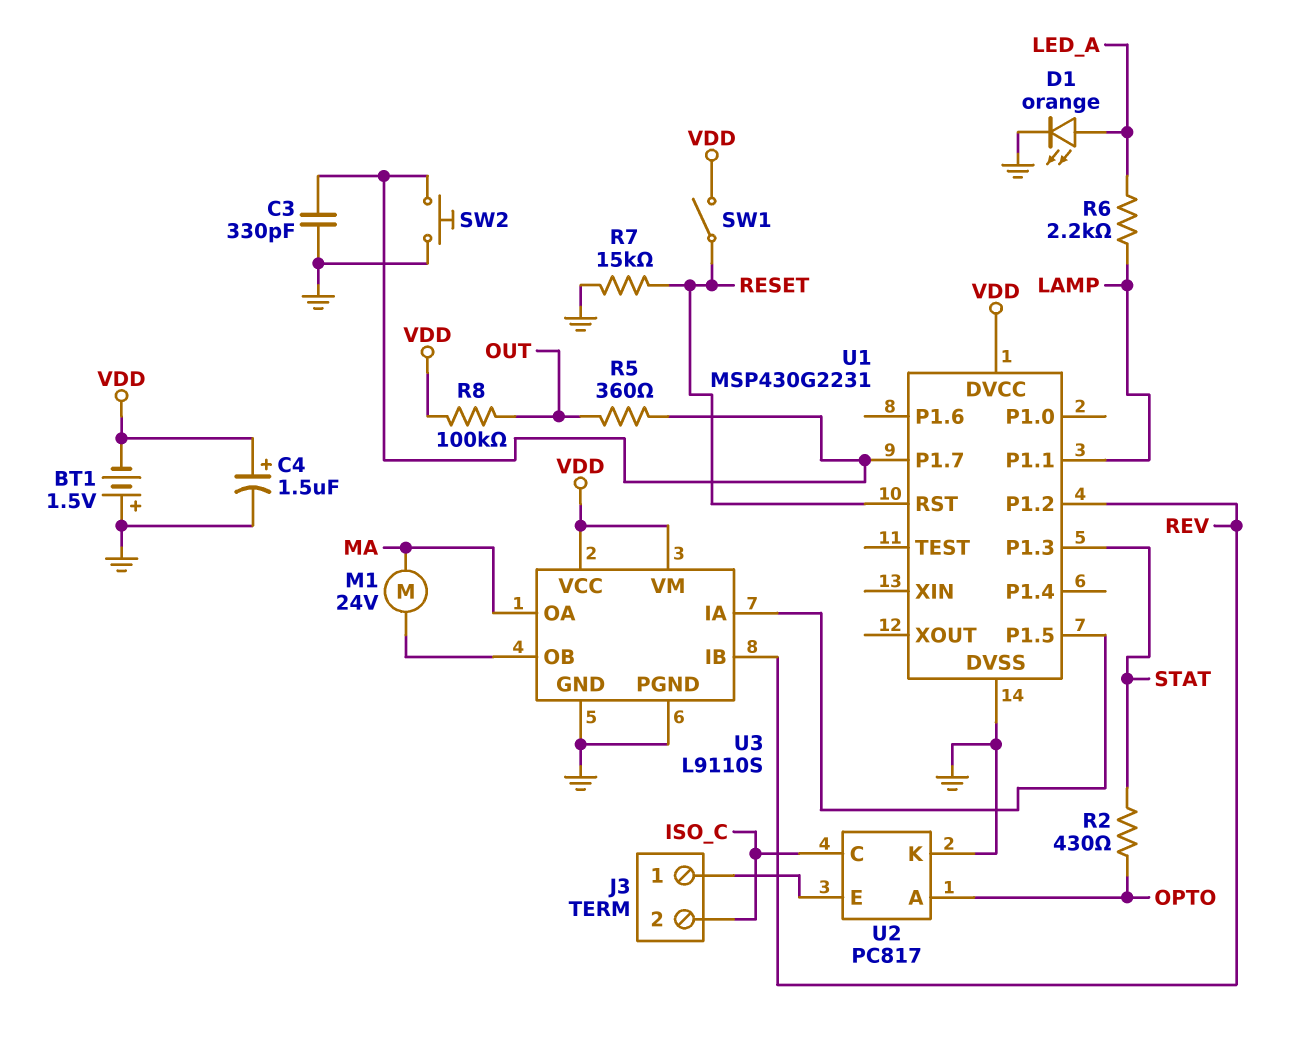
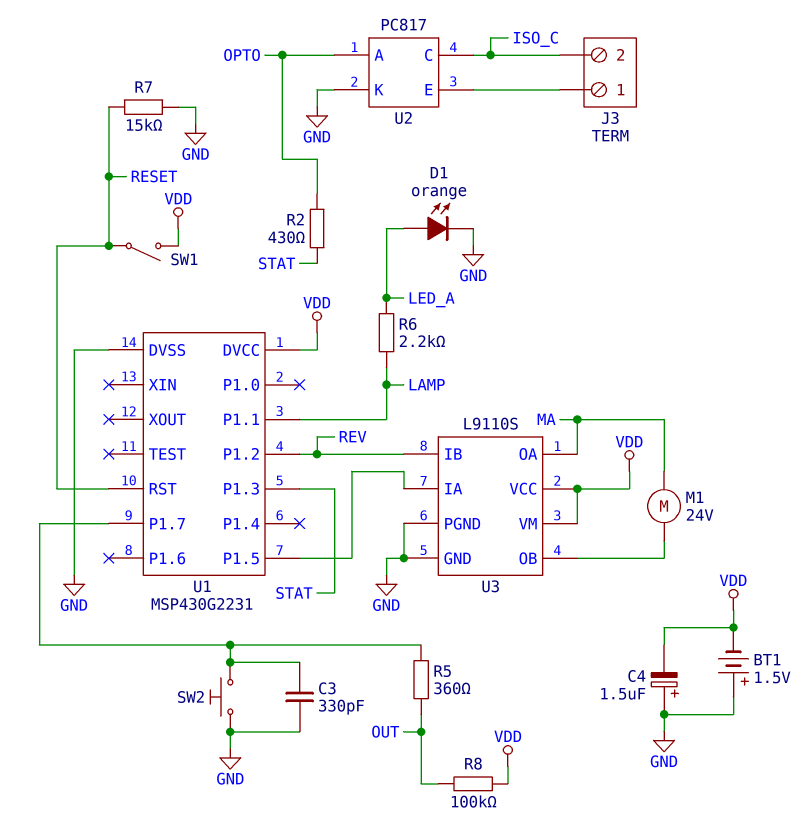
C4: 1.5uF (plus VDD, minus GND) -> 1.5uF (plus GND, minus VDD)

